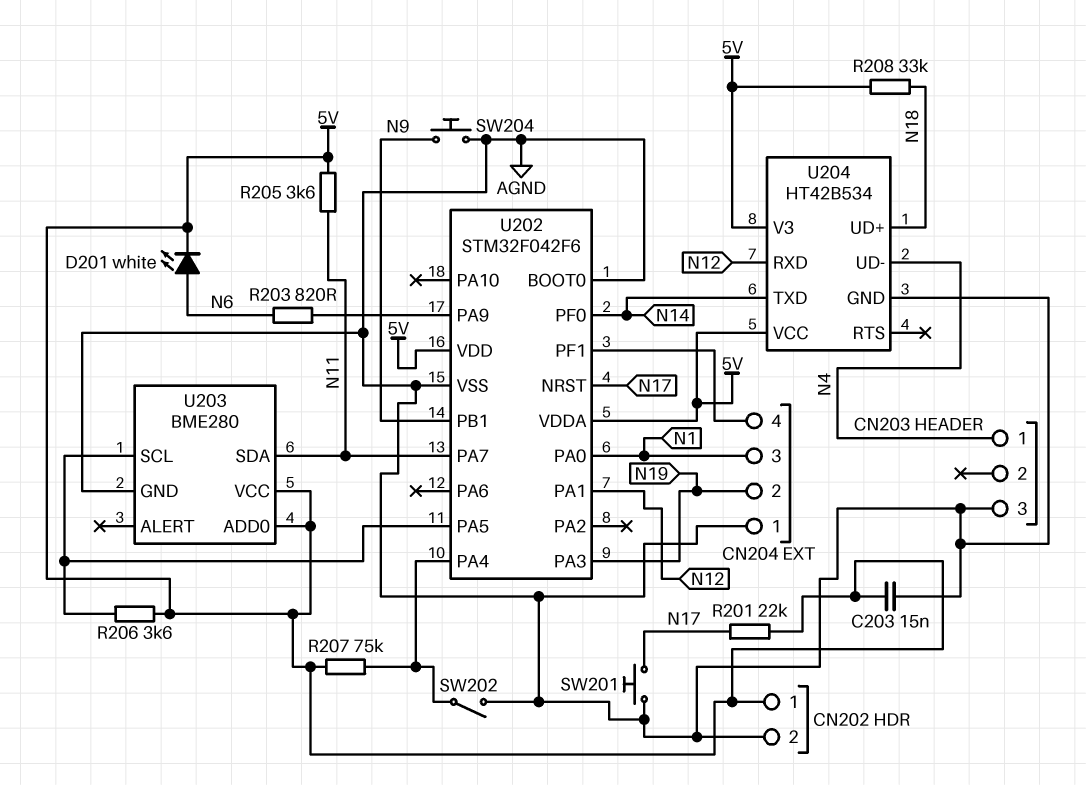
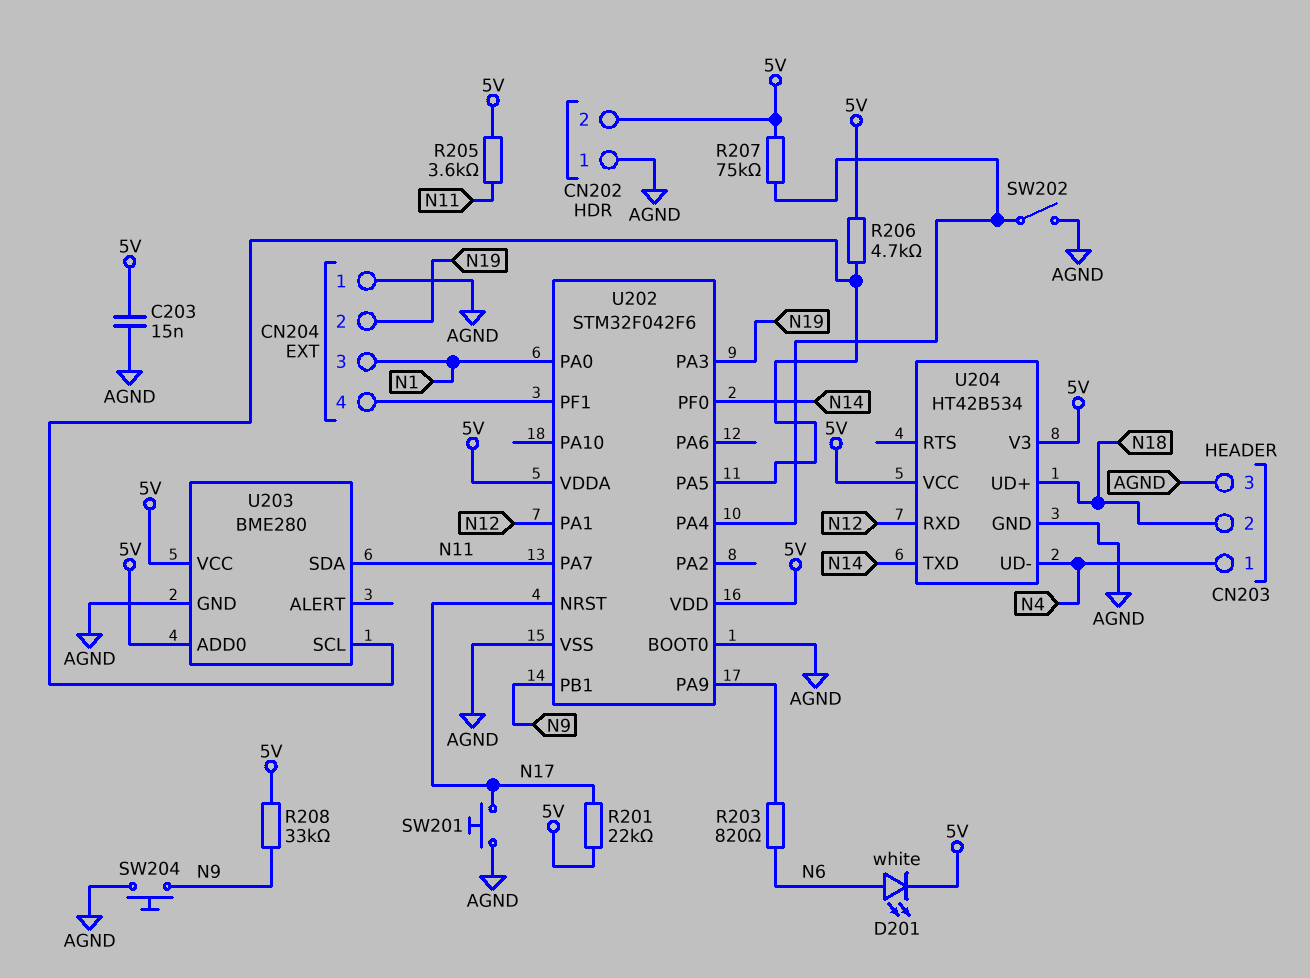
CN202 pin 1: 5V -> AGND
CN202 pin 2: AGND -> 5V
CN203 pin 2: none -> N18
R206: 3.6k (5V, U202/PA5) -> 4.7k (5V, U202/PA5)
R208: 33k (5V, N18) -> 33k (5V, N9)

